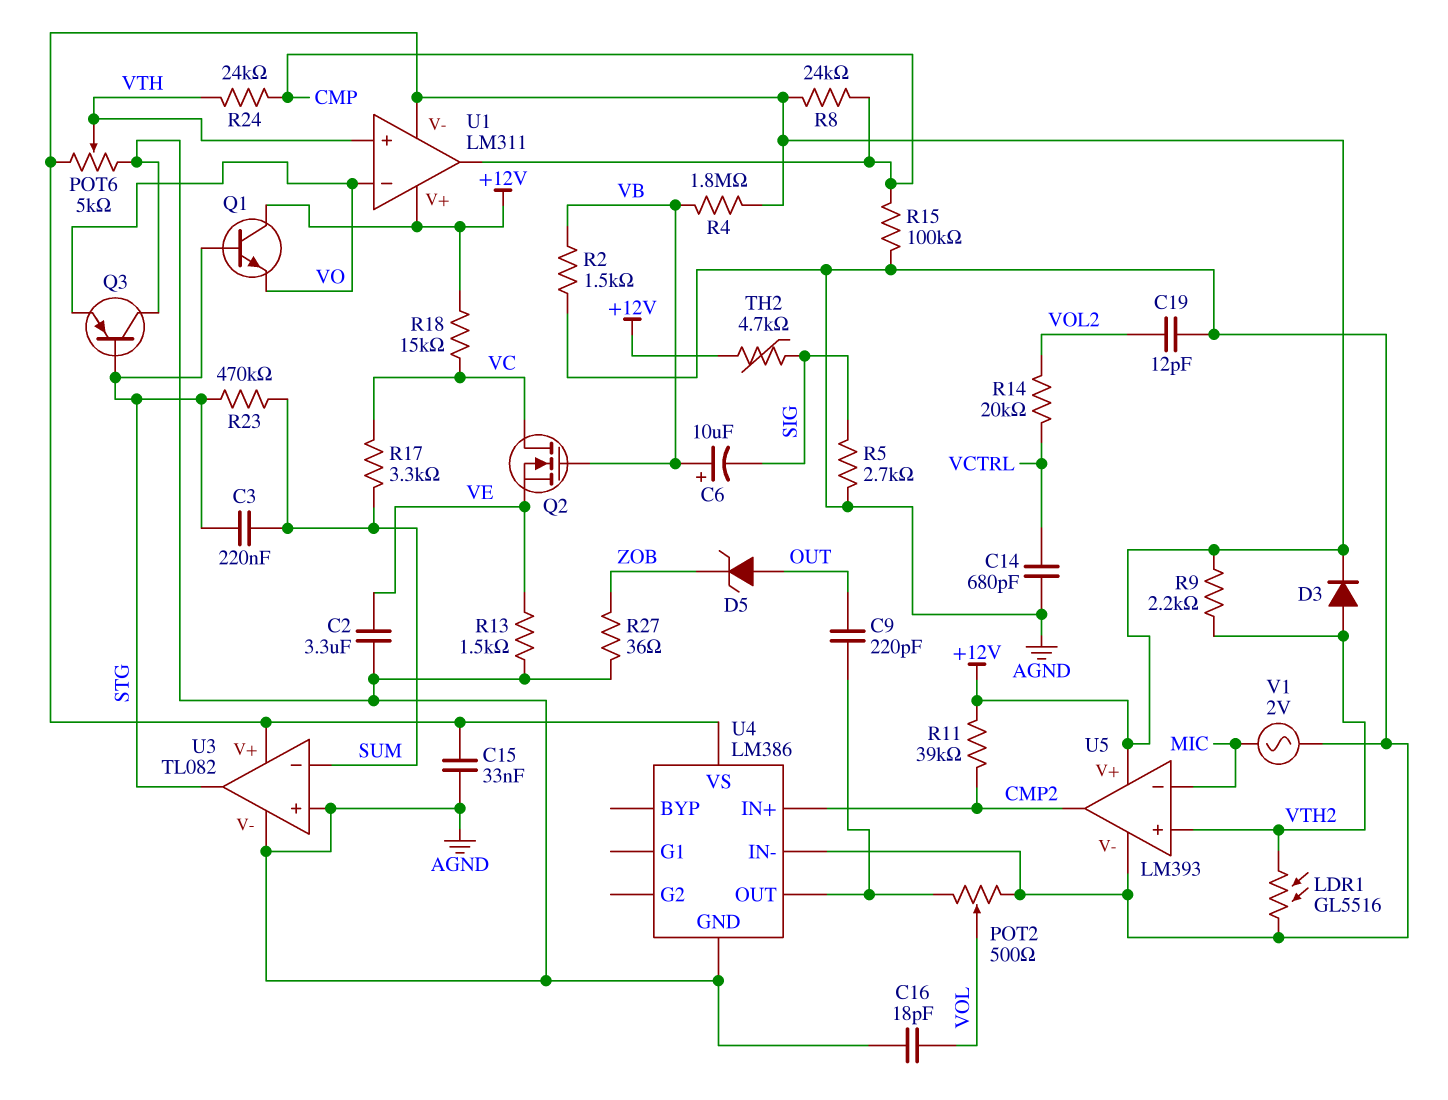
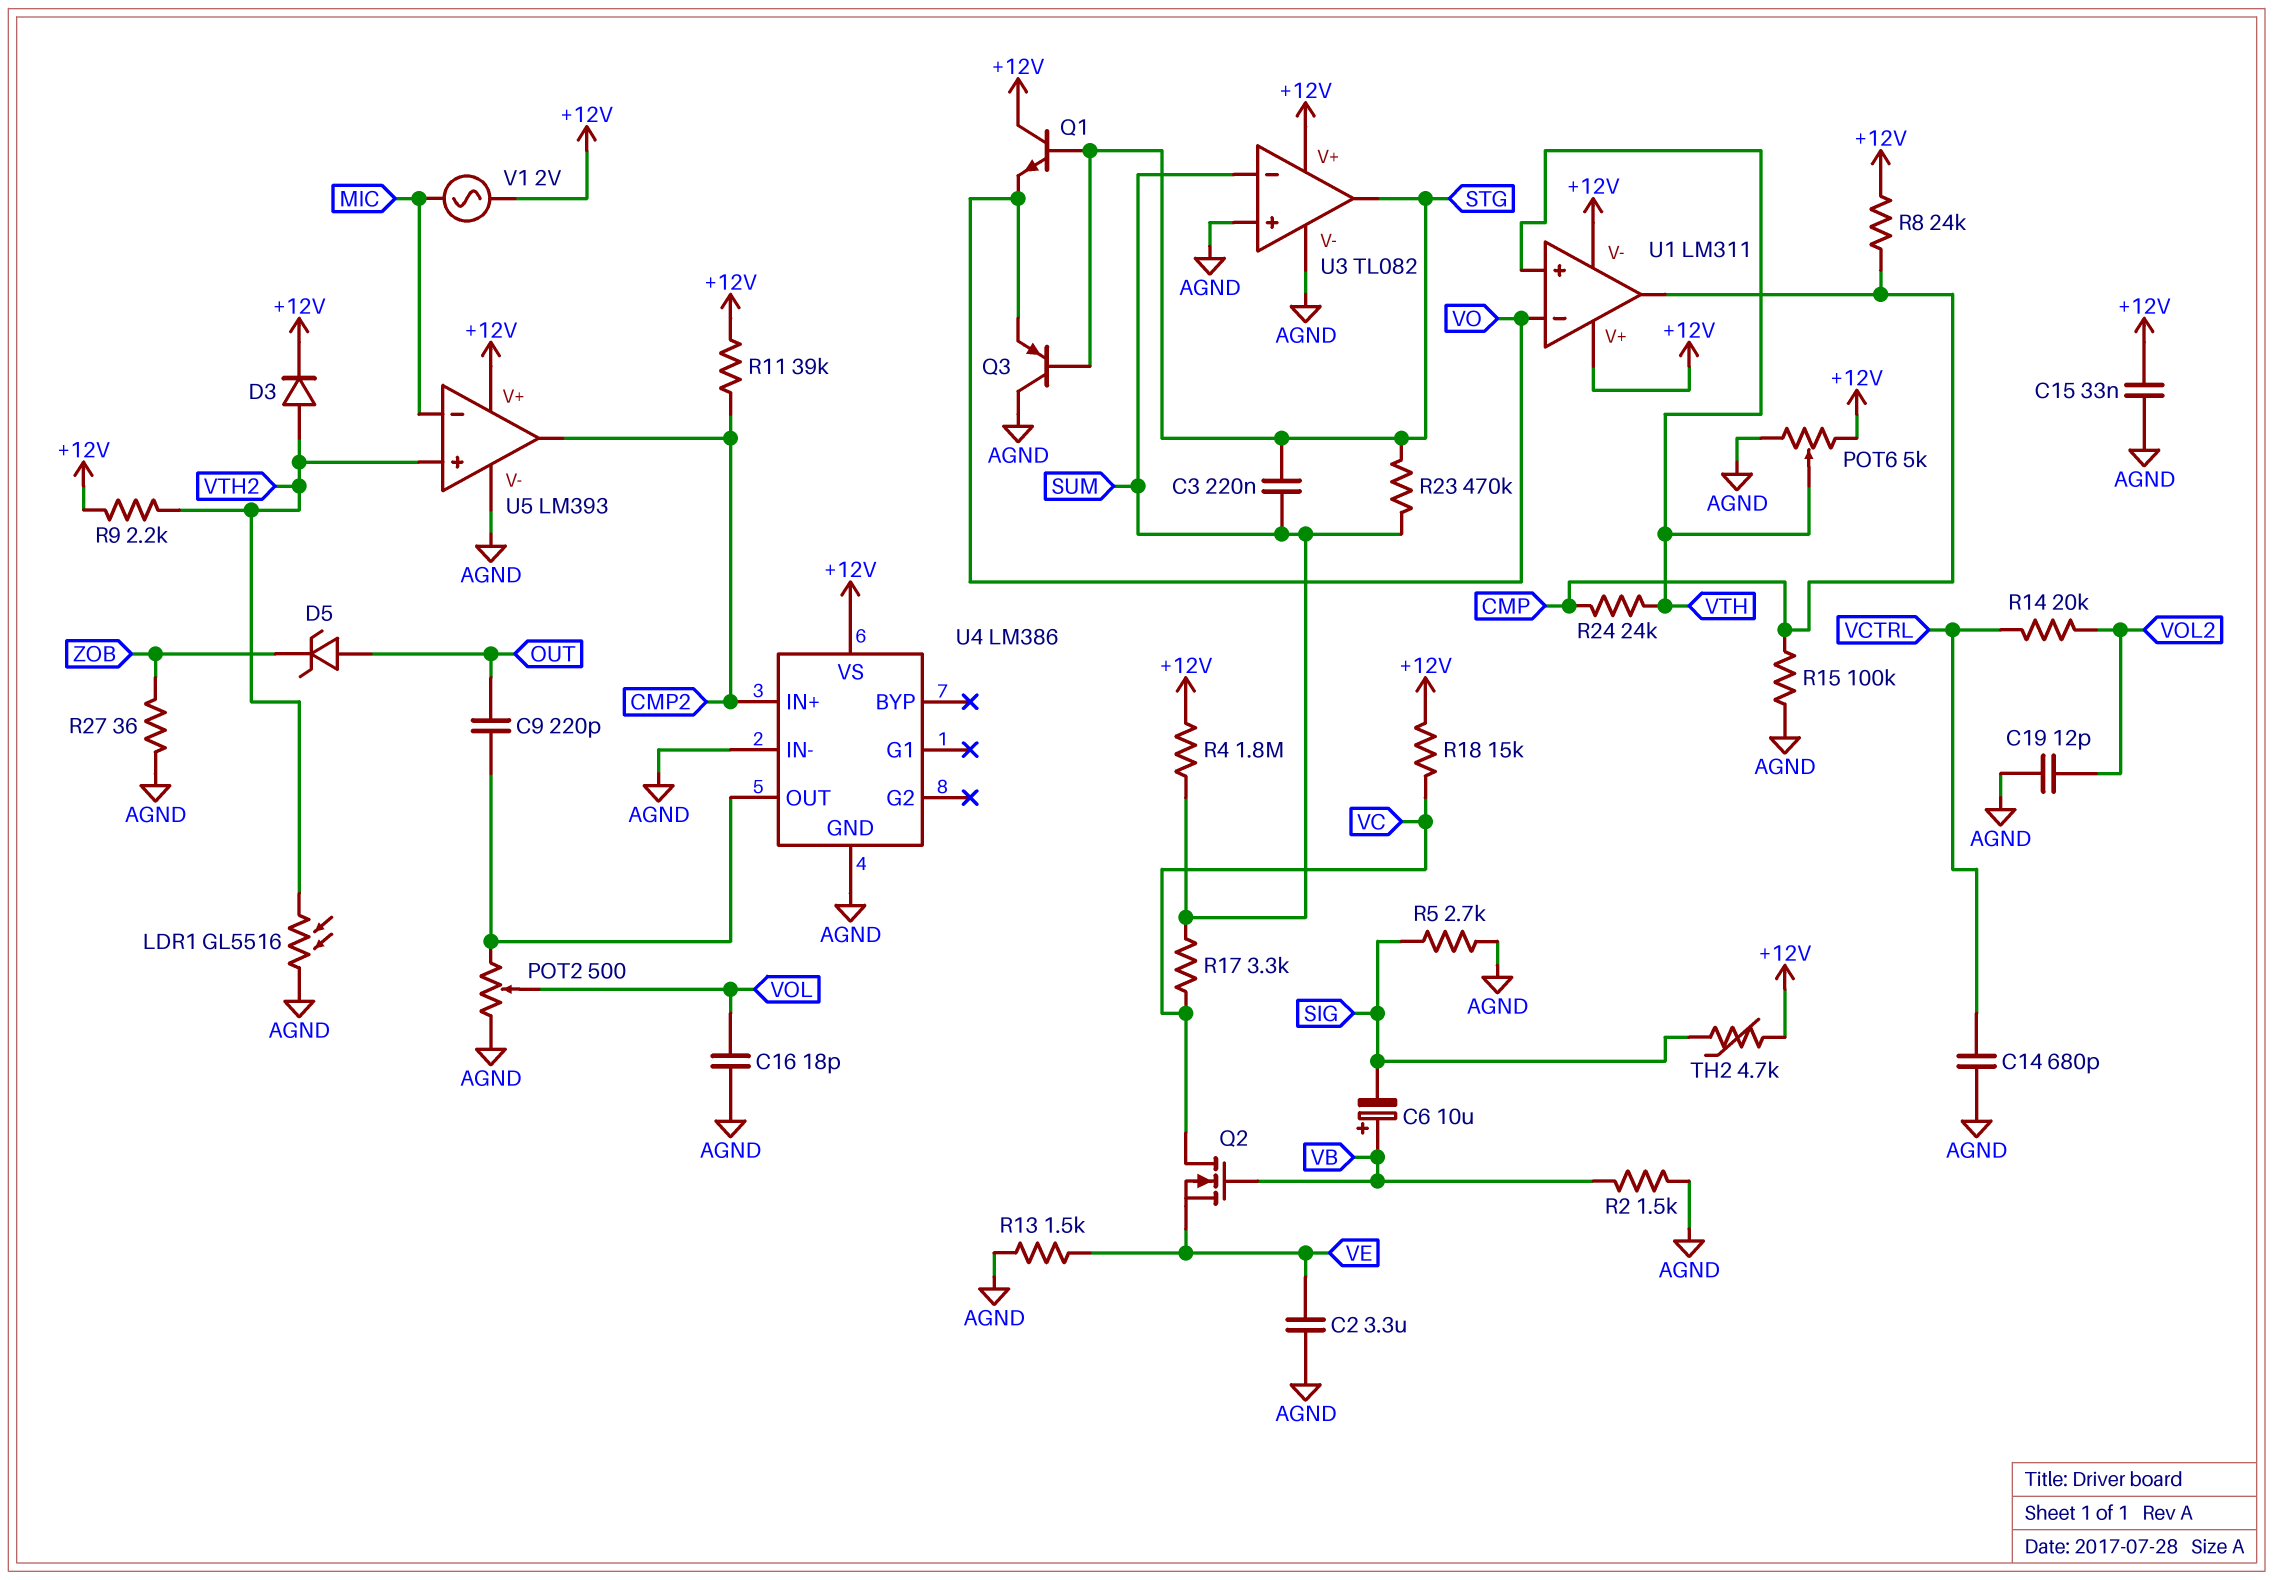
R4: 1.8M (+12V, VB) -> 1.8M (+12V, SUM)
V1: AC 2V (AGND, MIC) -> AC 2V (+12V, MIC)

